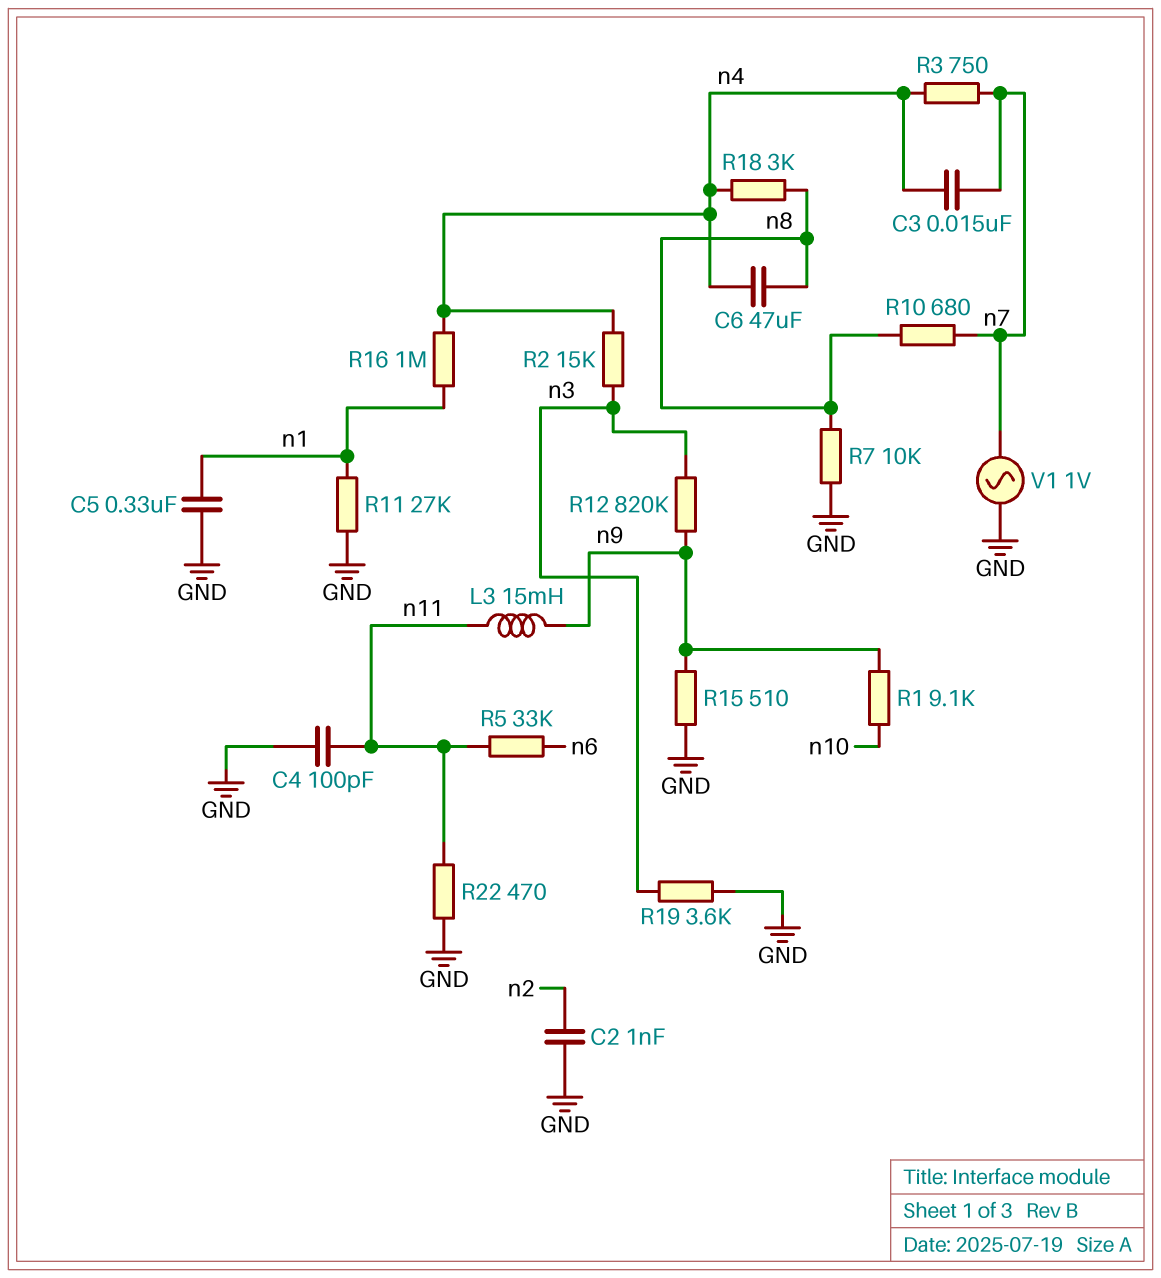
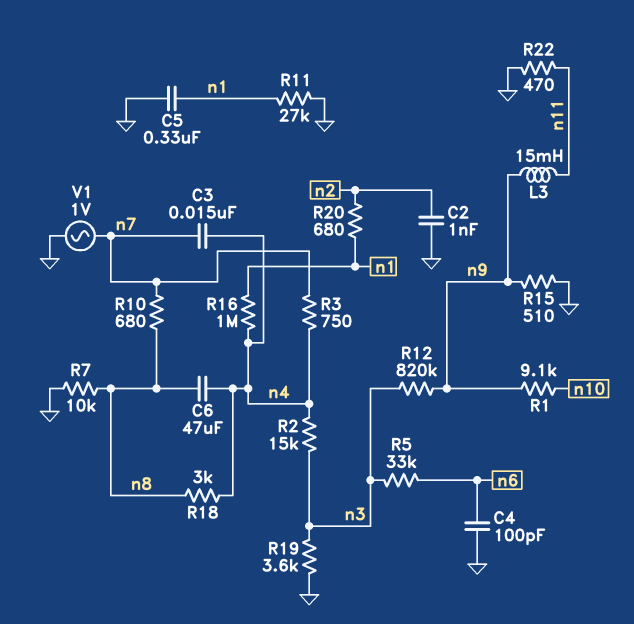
C4: 100pF (GND, n11) -> 100pF (GND, n6)
R5: 33k (n6, n11) -> 33k (n3, n6)
R20: none -> 680 (n1, n2)

